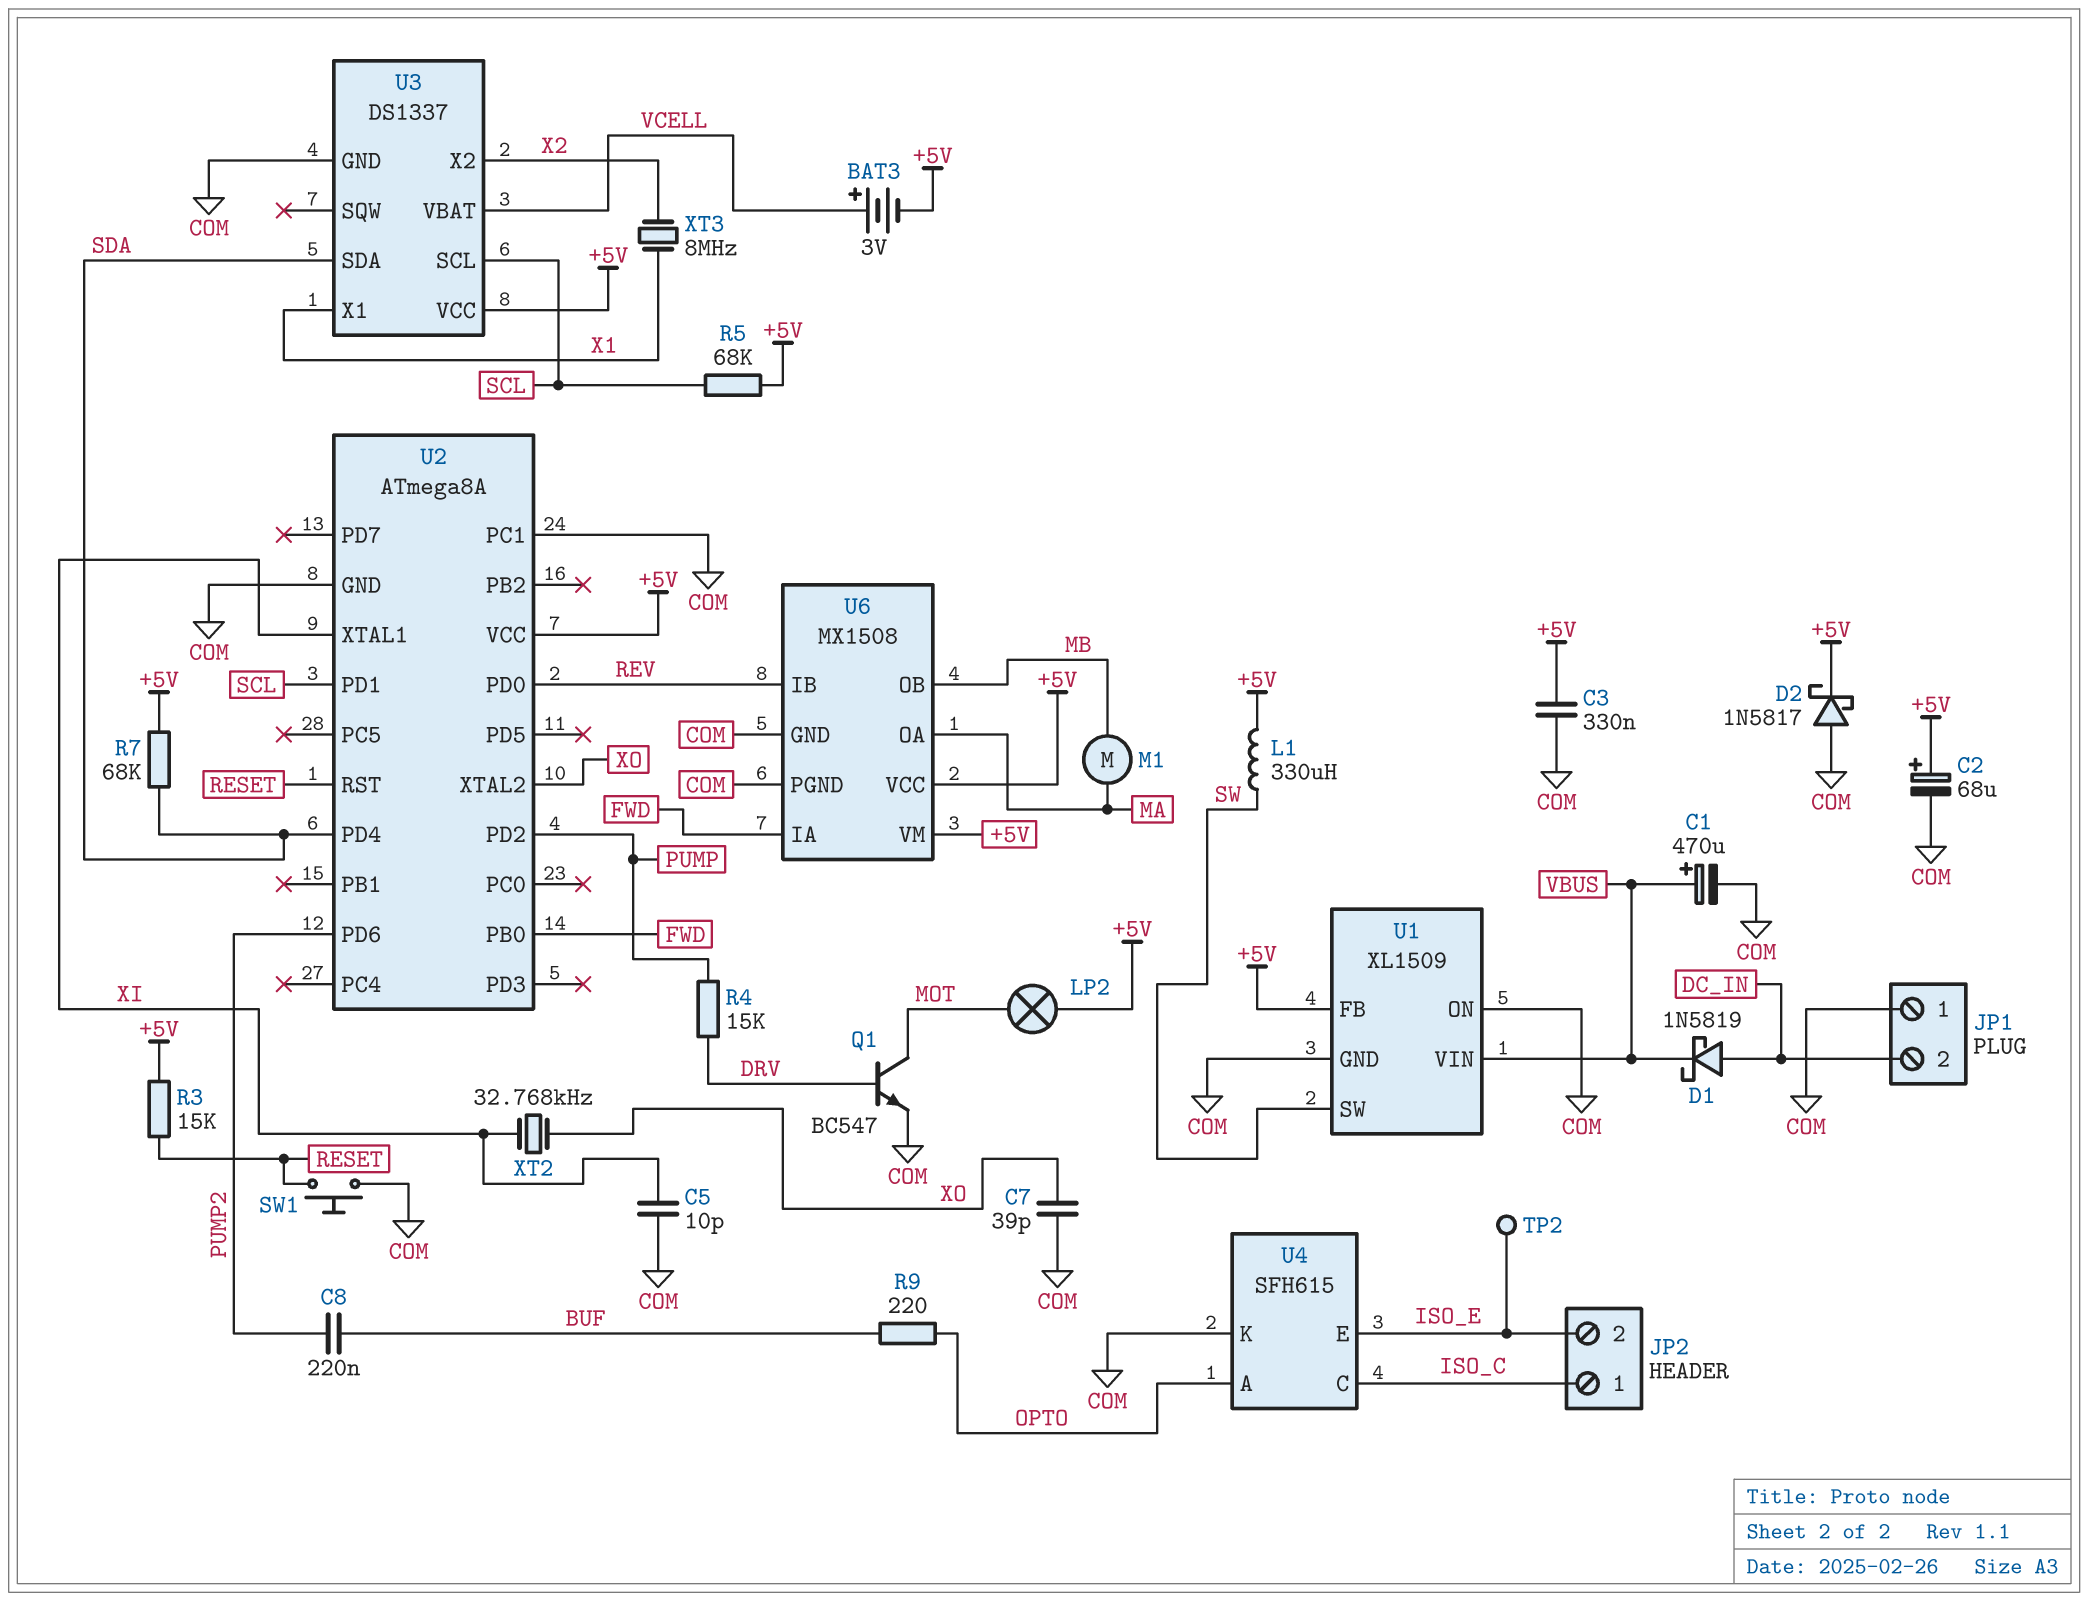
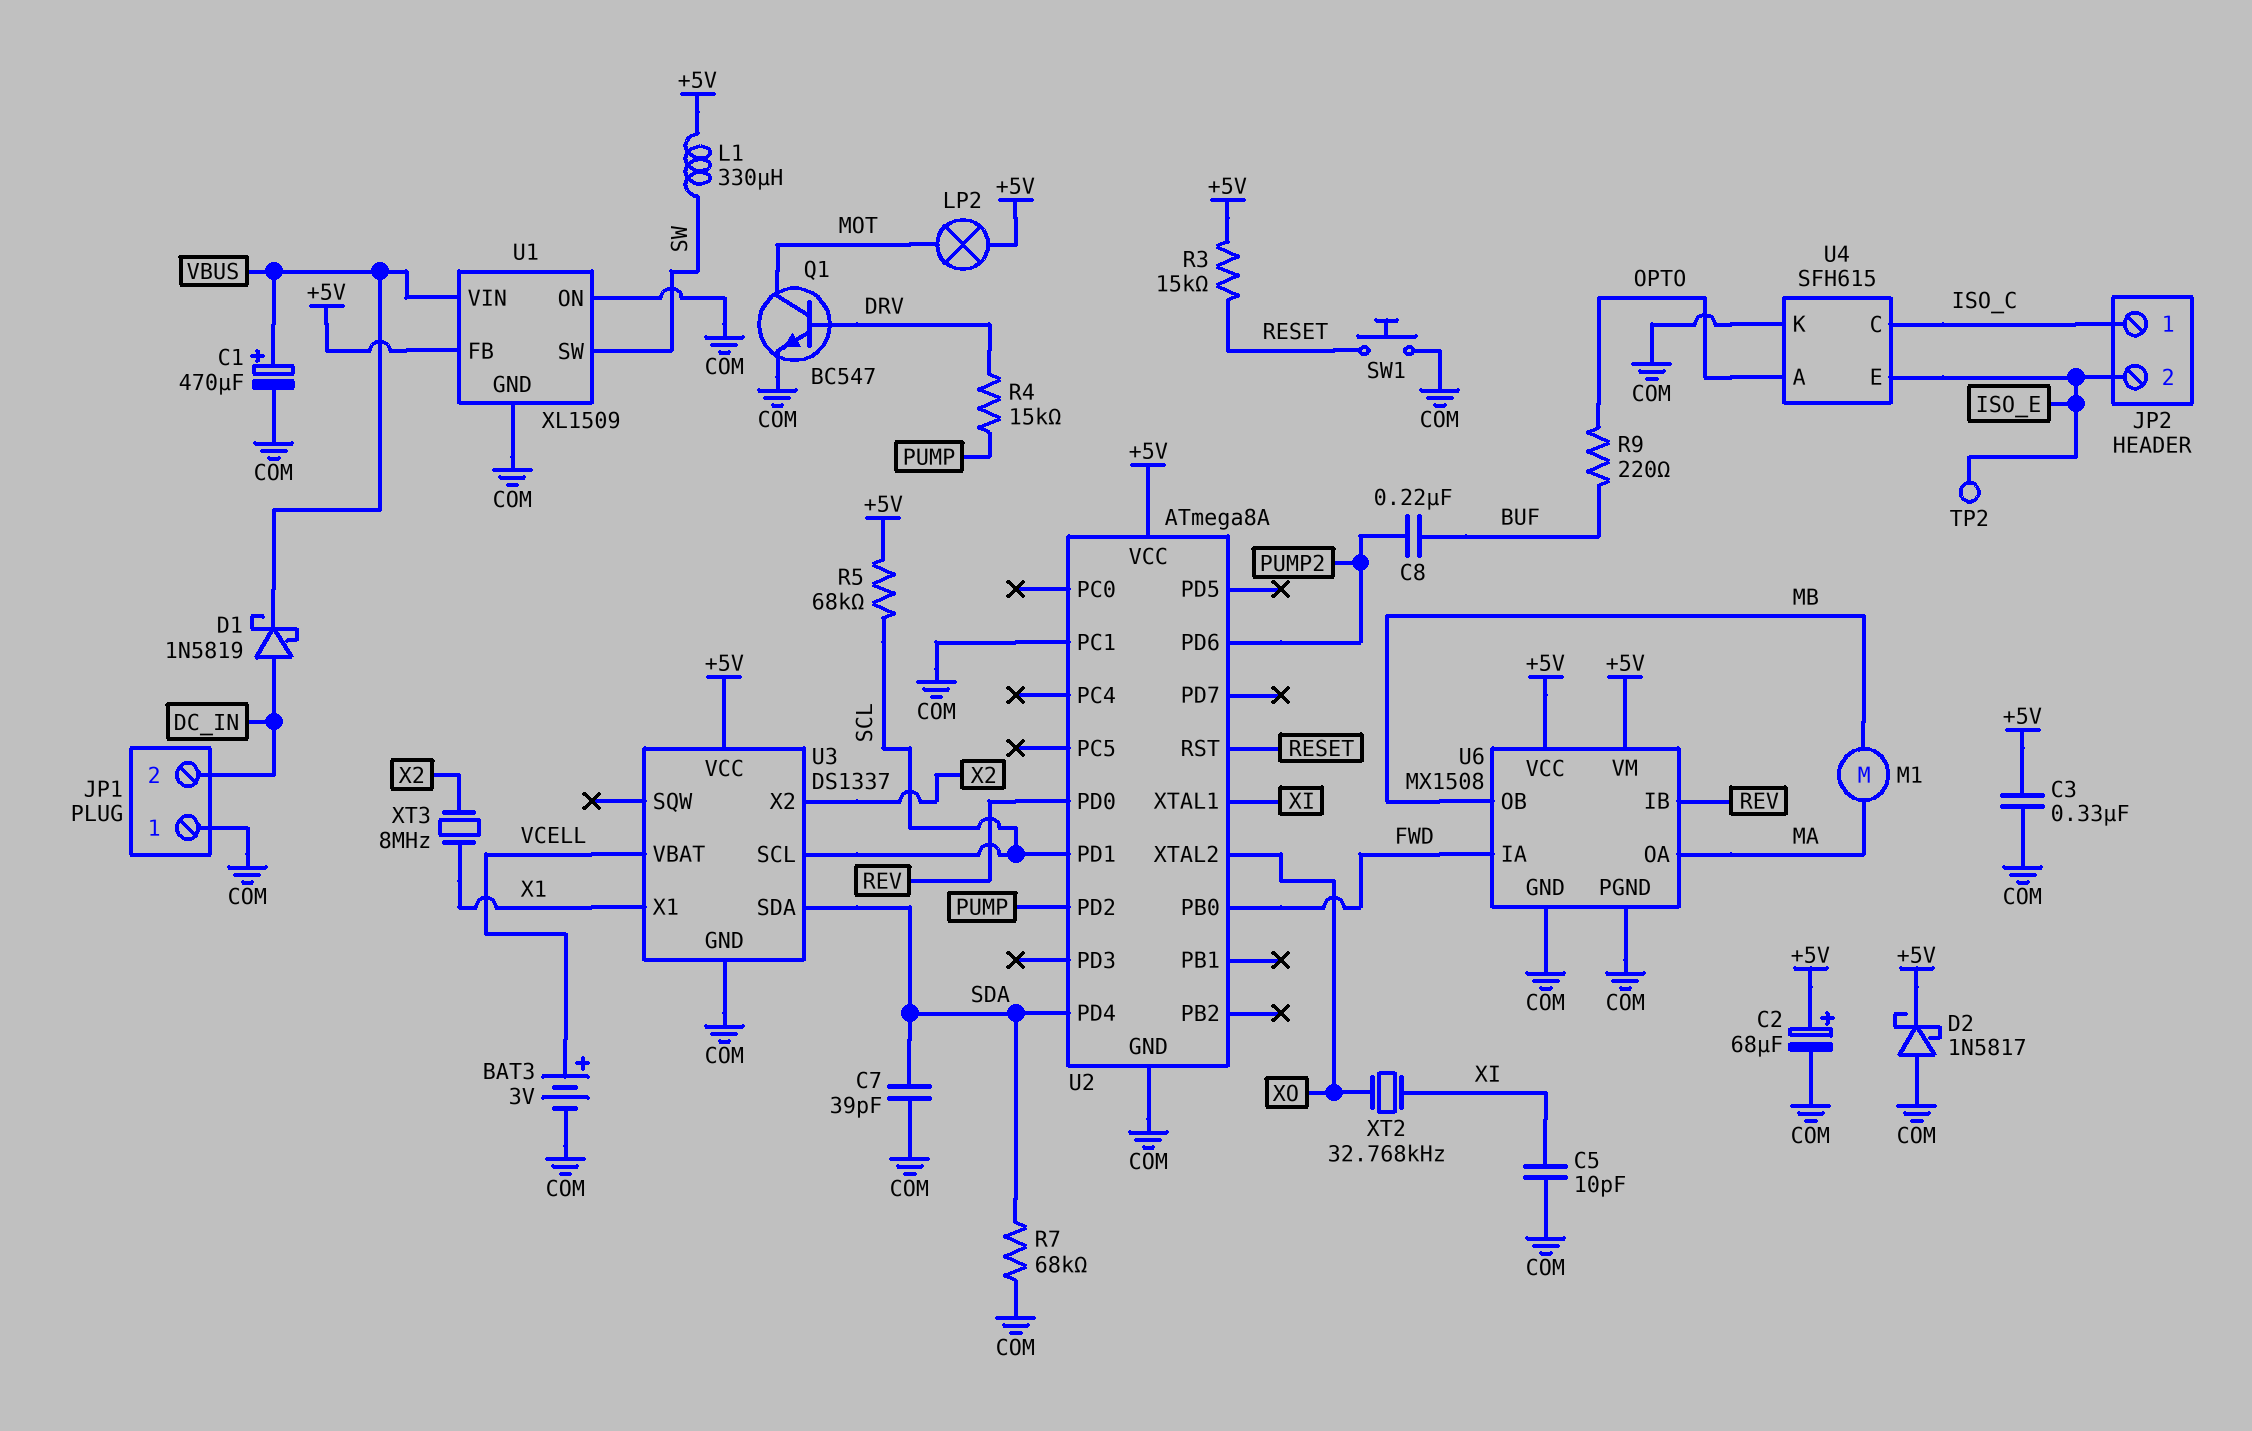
BAT3: 3V (plus VCELL, minus +5V) -> 3V (plus VCELL, minus COM)
C7: 39pF (COM, XO) -> 39pF (COM, SDA)
R7: 68k (+5V, SDA) -> 68k (COM, SDA)

